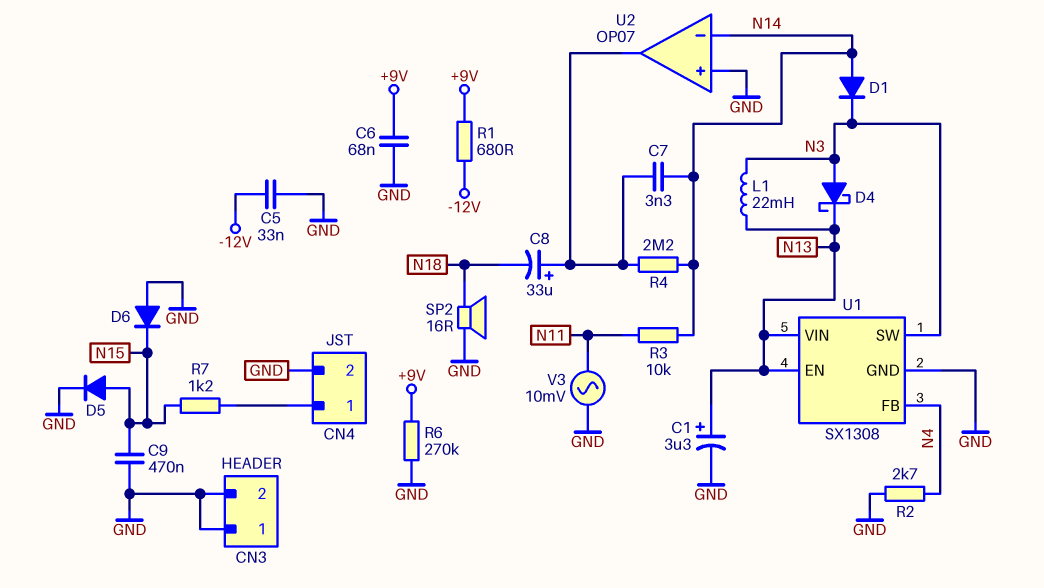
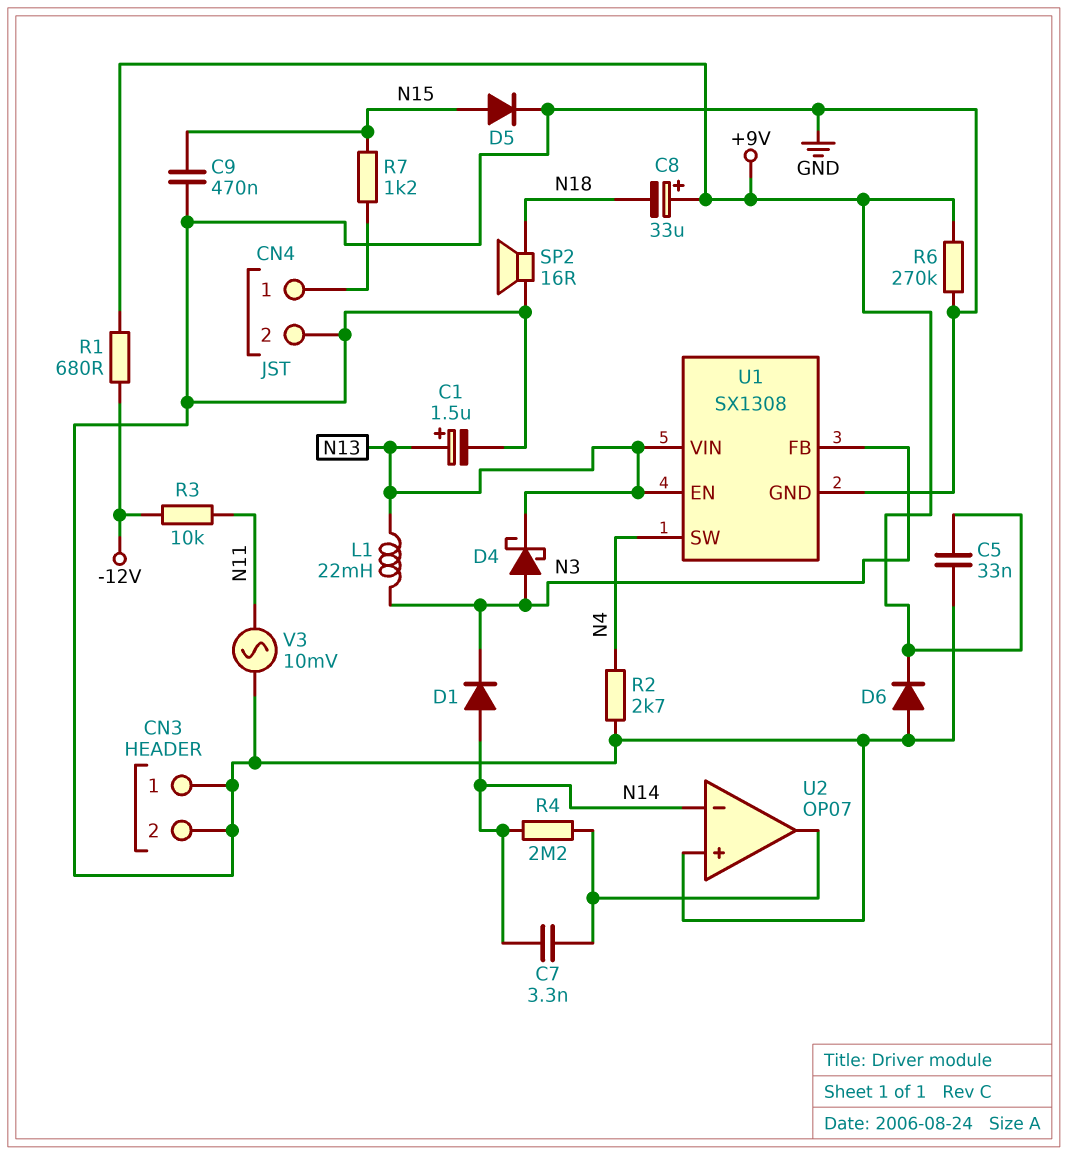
C1: 3.3uF (plus N13, minus GND) -> 1.5uF (plus N13, minus GND)
C5: 33nF (-12V, GND) -> 33nF (+9V, GND)
C6: 68nF (+9V, GND) -> none
C8: 33uF (plus U2/out, minus N18) -> 33uF (plus +9V, minus N18)
D6: diode (A GND, K N15) -> diode (A GND, K +9V)
R3: 10k (N11, N14) -> 10k (-12V, N11)
U1 pin FB: N4 -> N3
U1 pin SW: N3 -> N4

